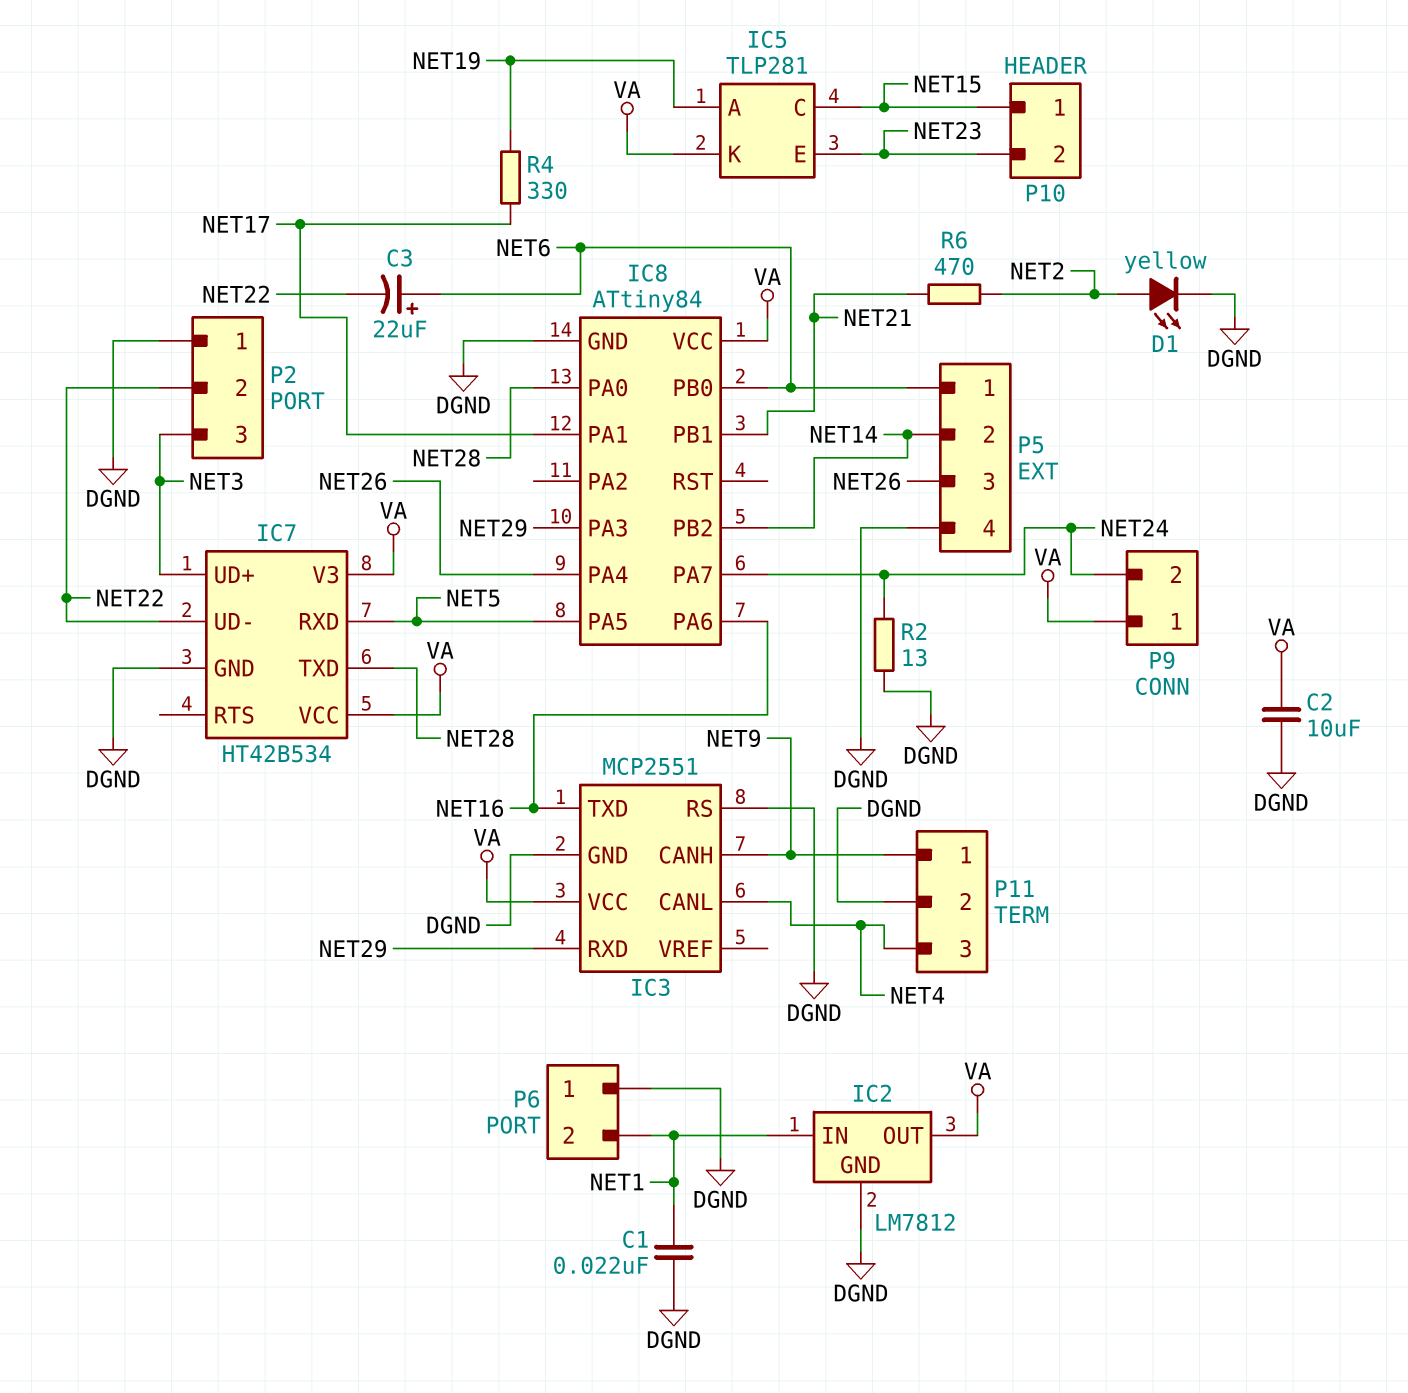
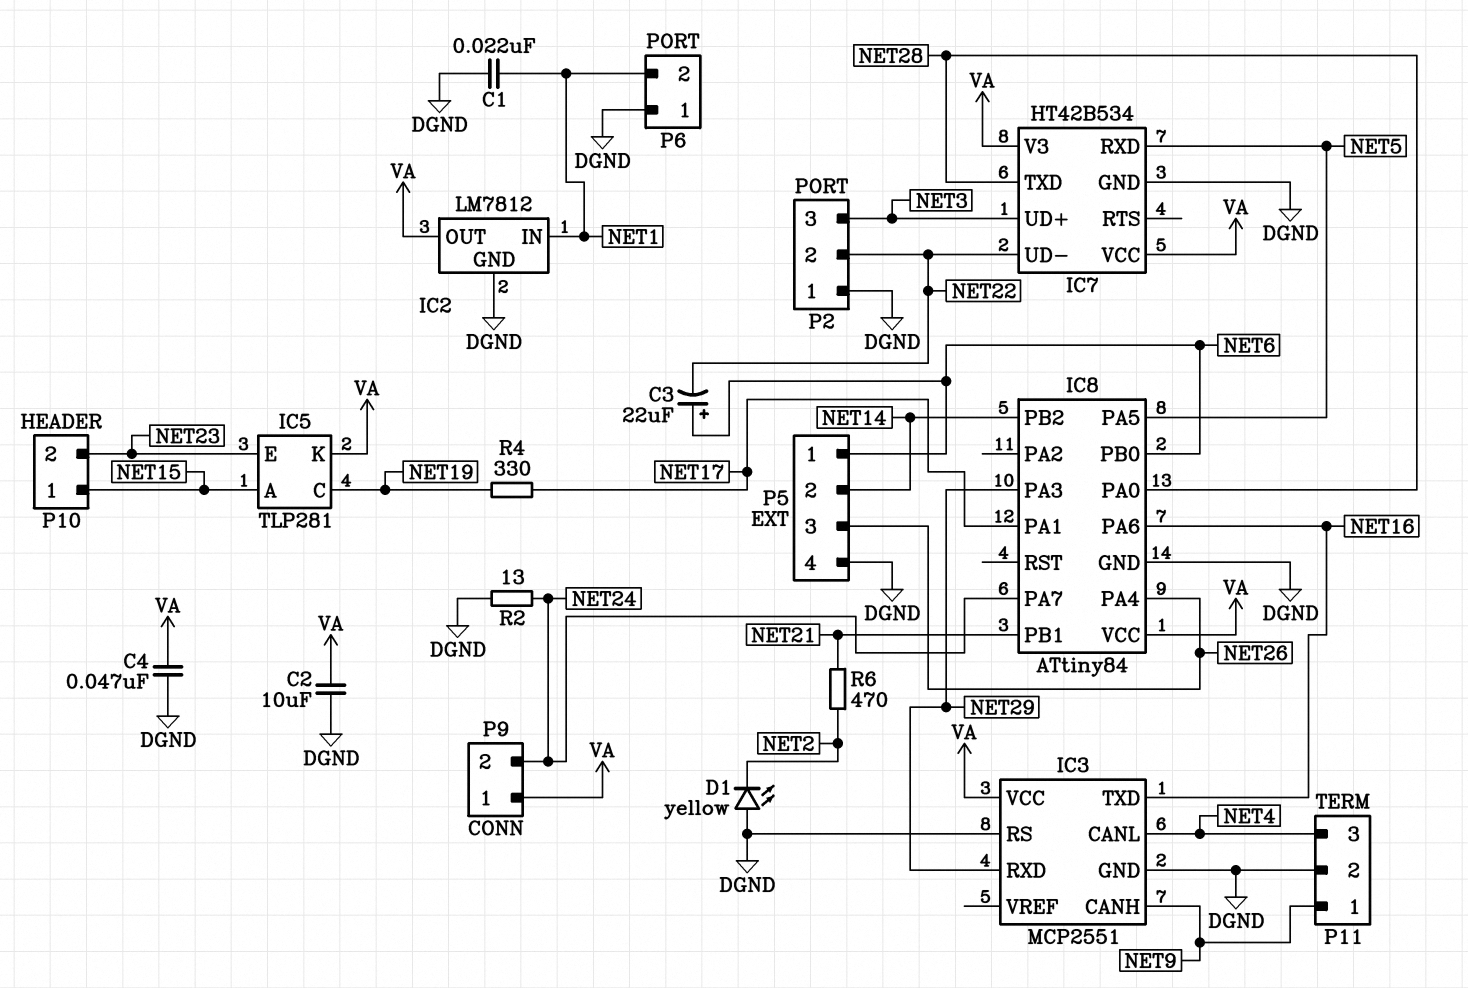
C4: none -> 47nF (DGND, VA)
D1: LED yellow (A NET2, K DGND) -> LED yellow (A DGND, K NET2)
IC5 pin A: NET19 -> NET15
IC5 pin C: NET15 -> NET19

